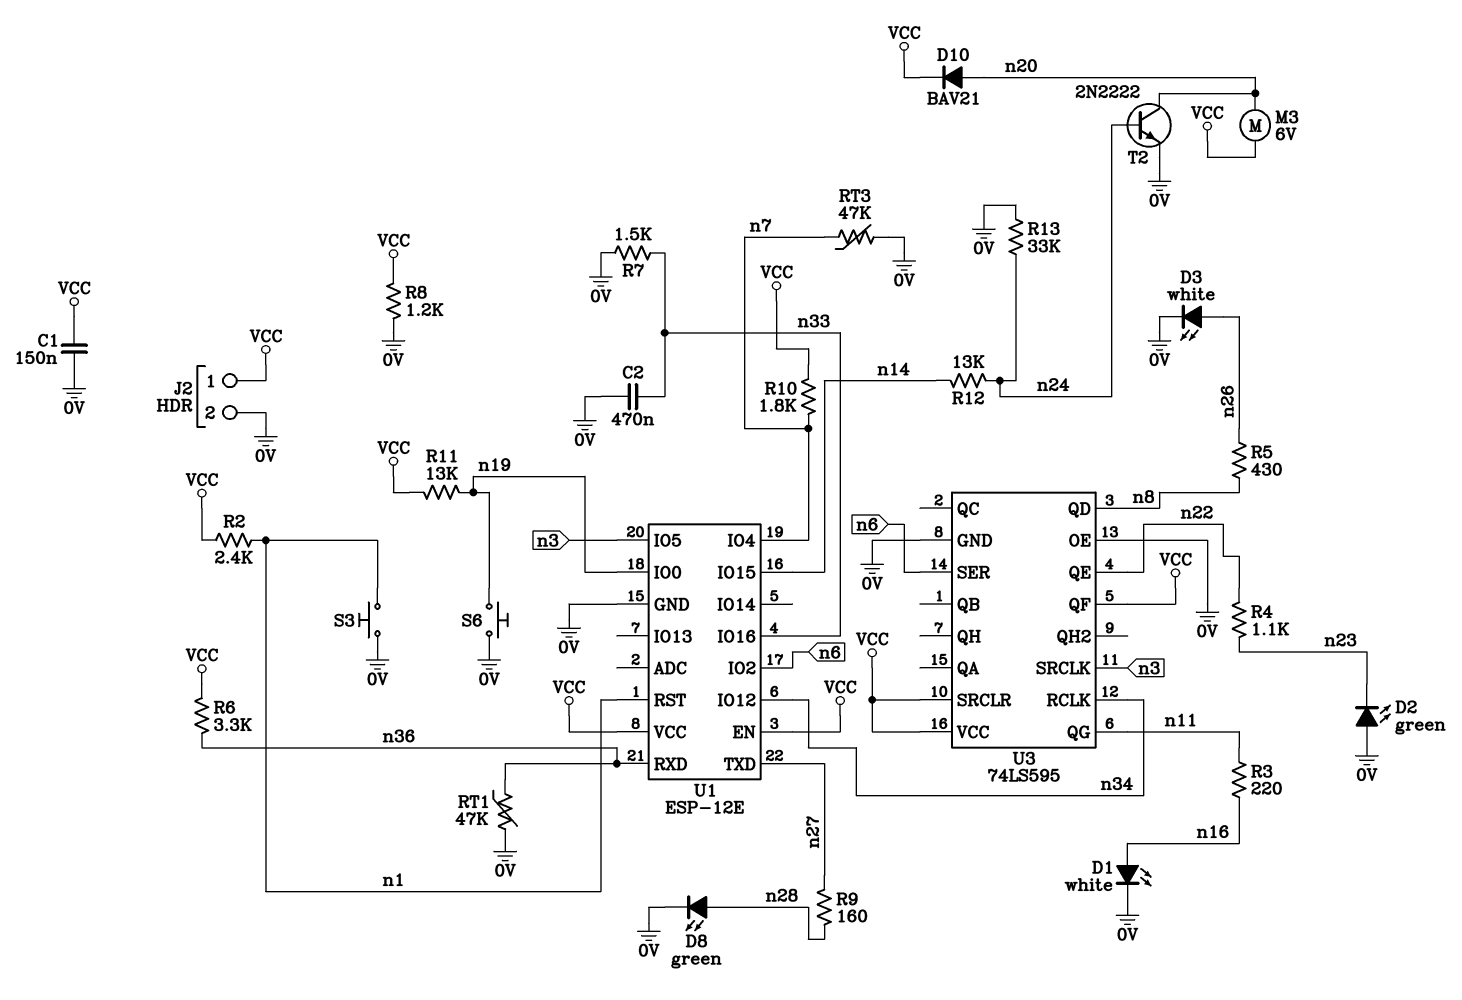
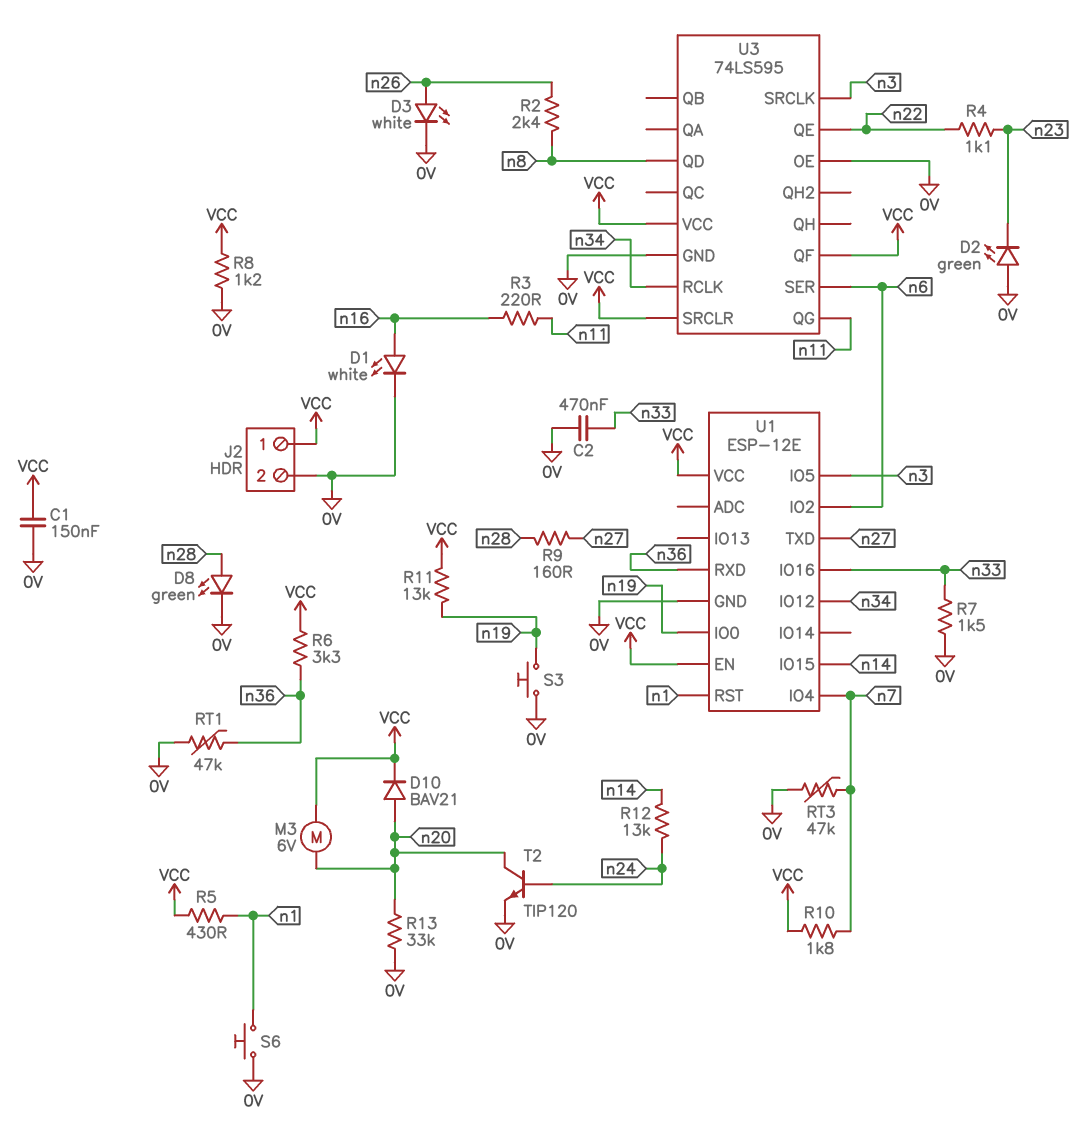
R2: 2.4k (VCC, n1) -> 2.4k (n8, n26)
R5: 430 (n8, n26) -> 430 (VCC, n1)
R13: 33k (0V, n24) -> 33k (0V, n20)
S3: button (0V, n1) -> button (0V, n19)
S6: button (0V, n19) -> button (0V, n1)
T2: NPN 2N2222 (B n24, C n20, E 0V) -> NPN TIP120 (B n24, C n20, E 0V)

